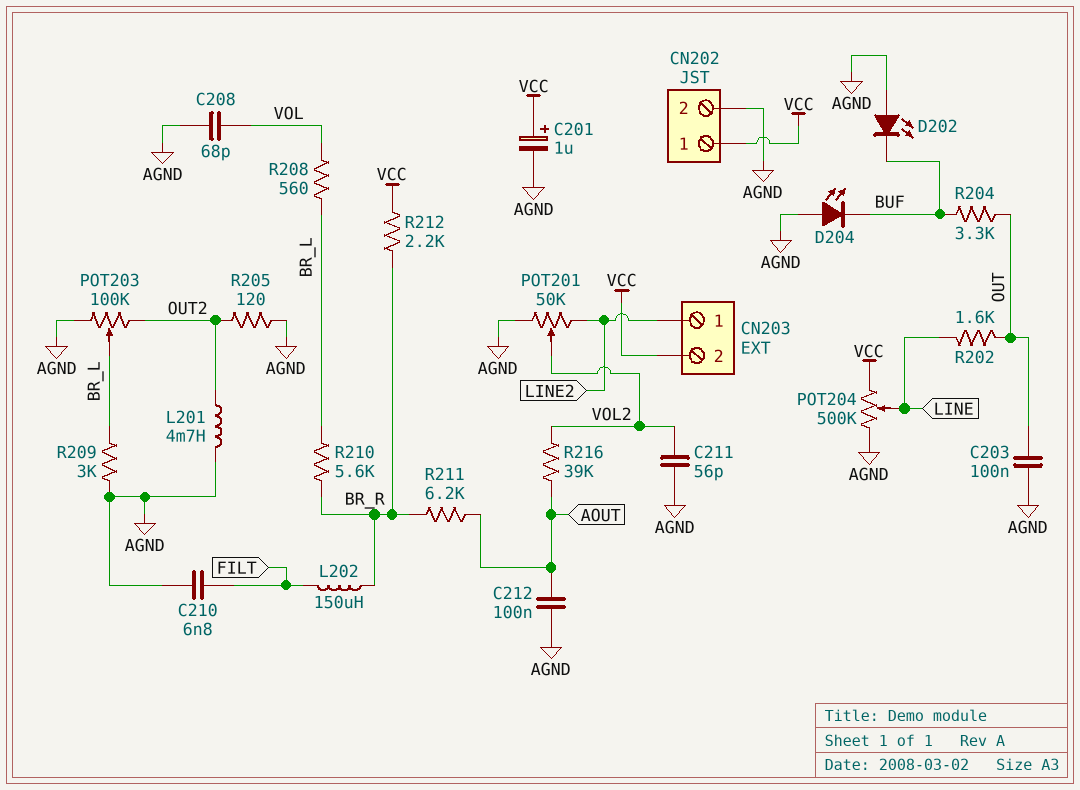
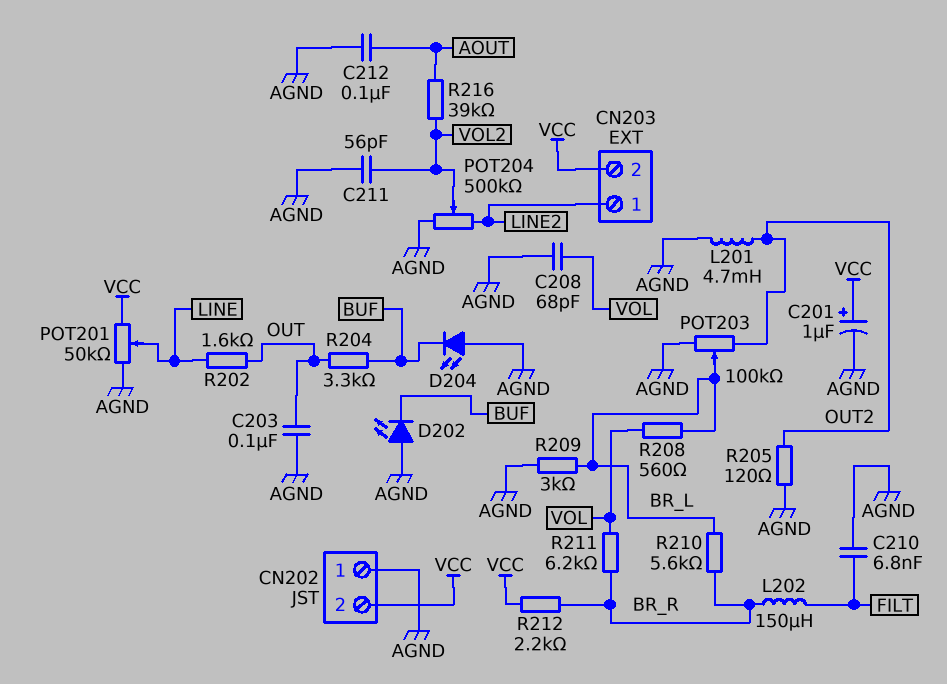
CN202 pin 1: VCC -> AGND
CN202 pin 2: AGND -> VCC
POT201: 50k (AGND, LINE2, wiper VOL2) -> 50k (AGND, VCC, wiper LINE)
POT204: 500k (AGND, VCC, wiper LINE) -> 500k (AGND, LINE2, wiper VOL2)
R211: 6.2k (AOUT, BR_R) -> 6.2k (BR_R, VOL)

